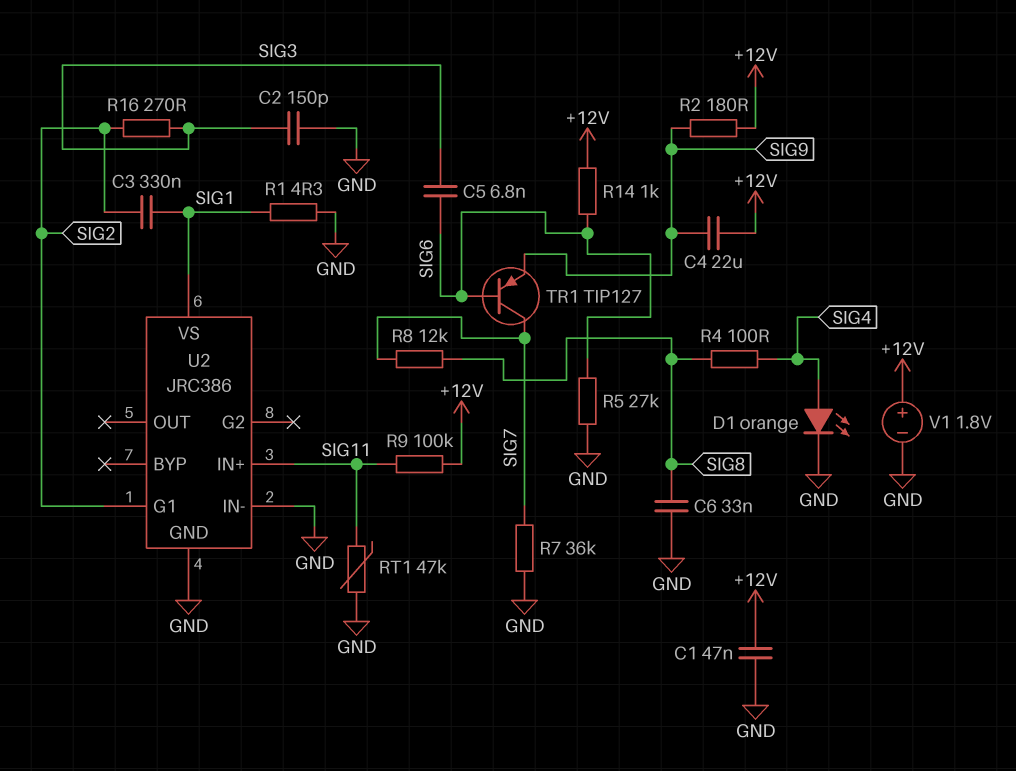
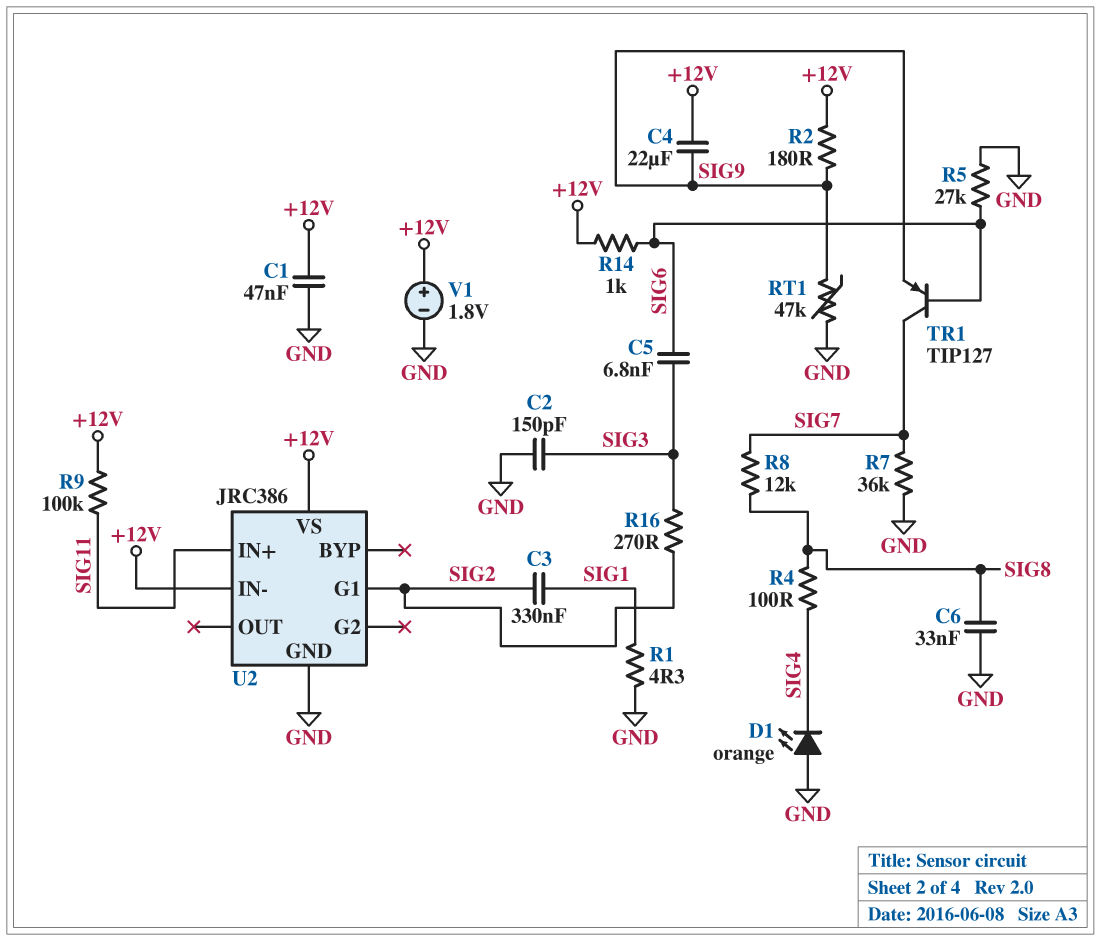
D1: LED orange (A SIG4, K GND) -> LED orange (A GND, K SIG4)
RT1: 47k (GND, SIG11) -> 47k (GND, SIG9)
U2 pin IN-: GND -> +12V
U2 pin VS: SIG1 -> +12V

